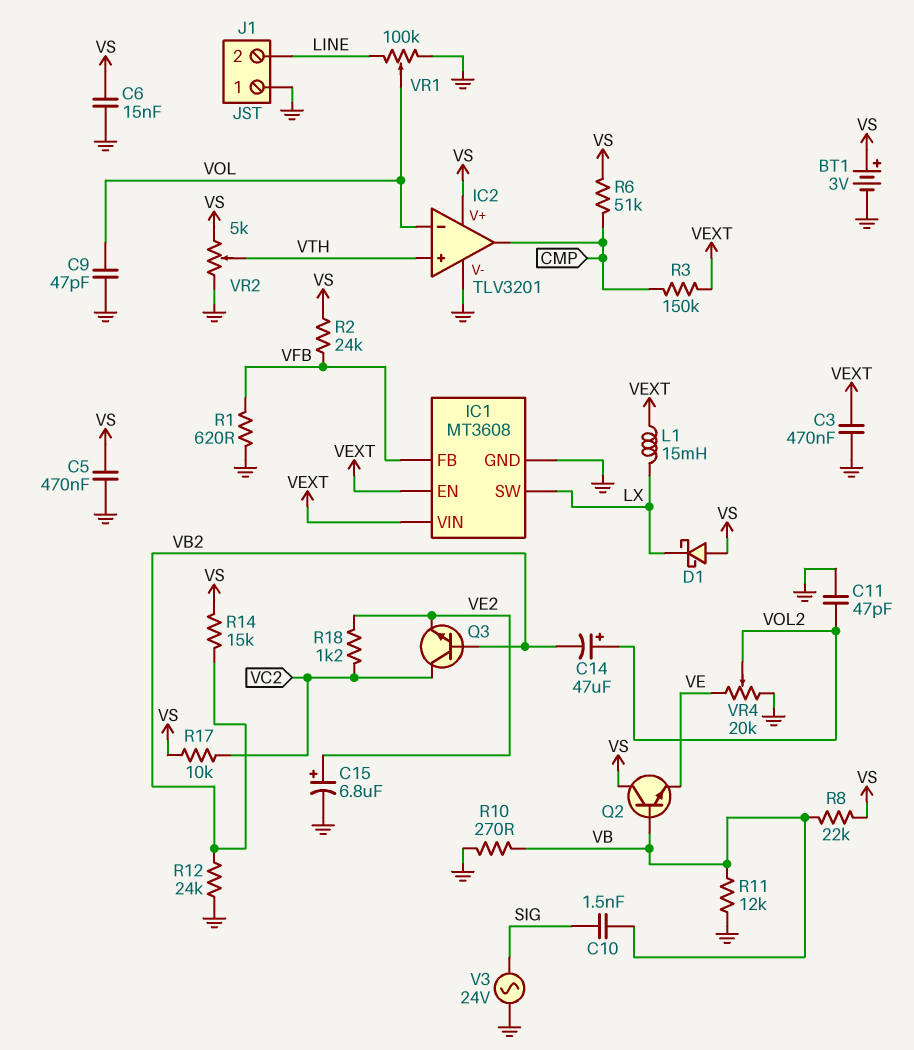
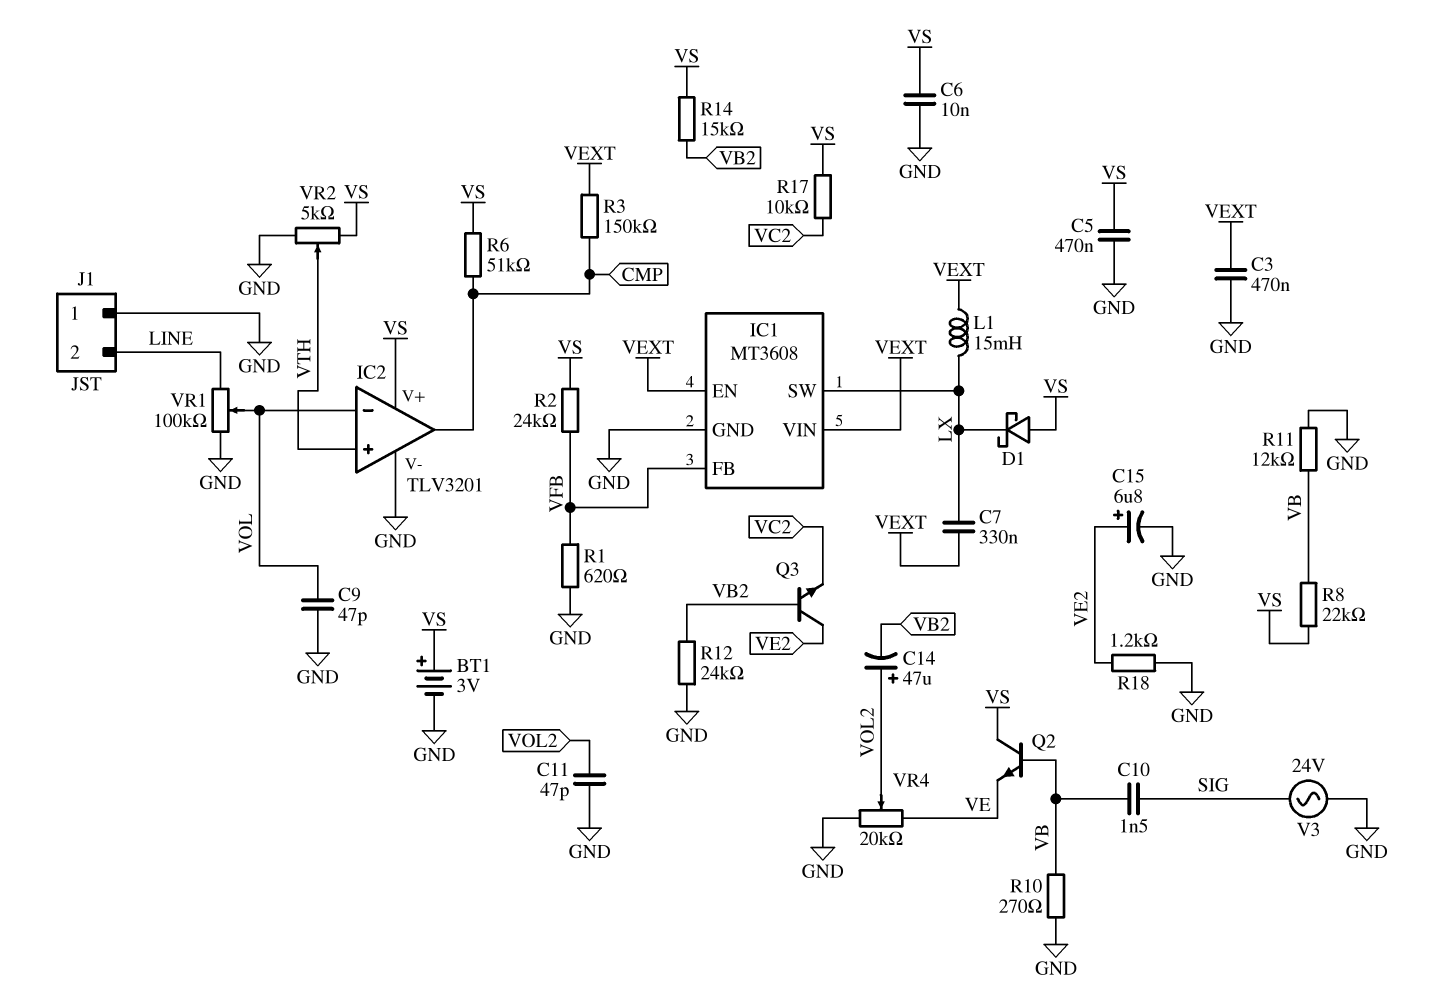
C6: 15nF (GND, VS) -> 10nF (GND, VS)
C7: none -> 330nF (LX, VEXT)
Q3: NPN (B VB2, C VC2, E VE2) -> NPN (B VB2, C VE2, E VC2)
R18: 1.2k (VC2, VE2) -> 1.2k (GND, VE2)

